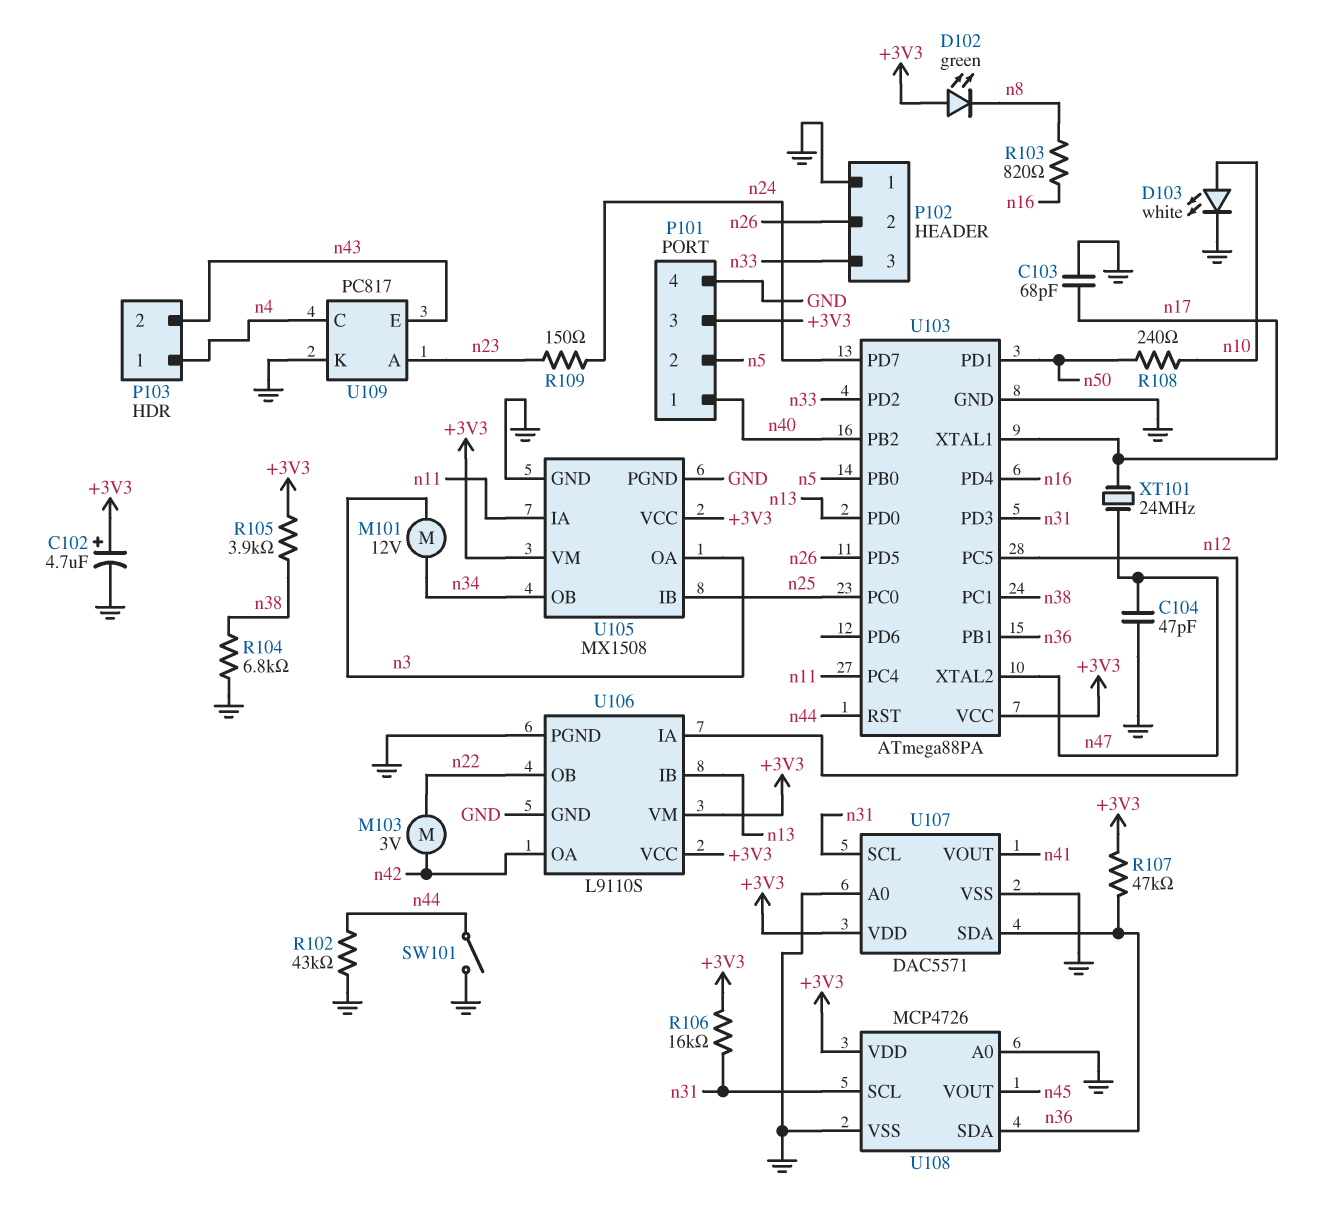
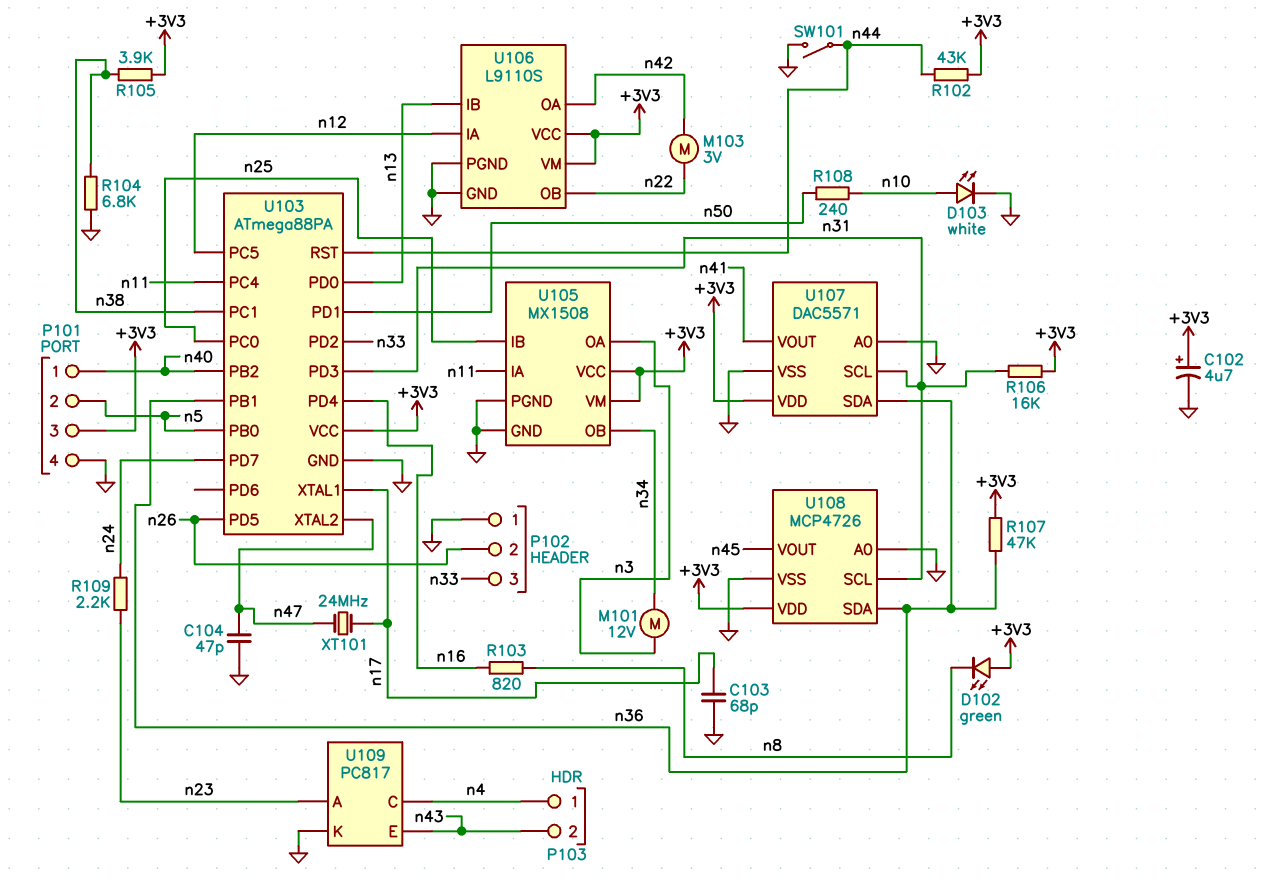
R102: 43k (GND, n44) -> 43k (+3V3, n44)
R109: 150 (n23, n24) -> 2.2k (n23, n24)

